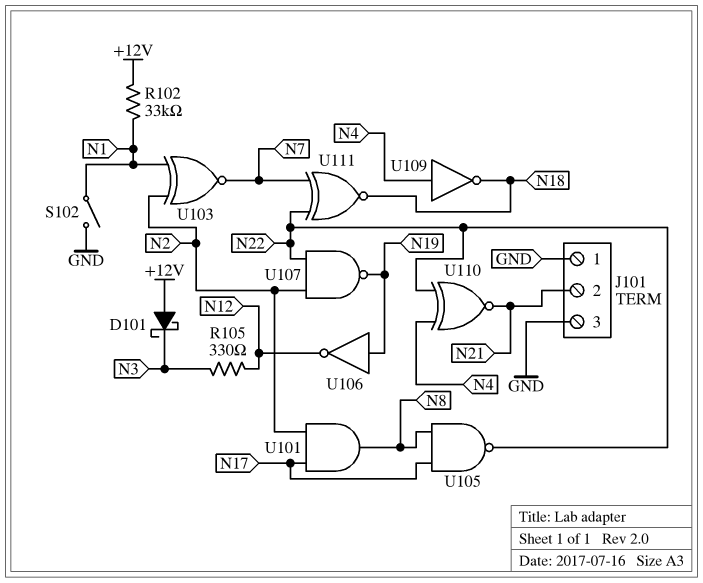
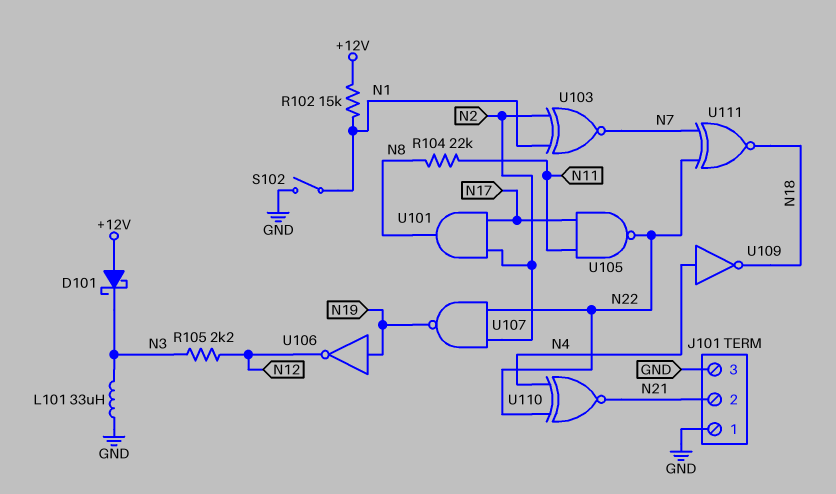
L101: none -> 33uH (GND, N3)
R102: 33k (+12V, N1) -> 15k (+12V, N1)
R104: none -> 22k (N8, N11)
R105: 330 (N3, N12) -> 2.2k (N3, N12)
U105: NAND (in N8, in N17, out N22) -> NAND (in N11, in N17, out N22)

